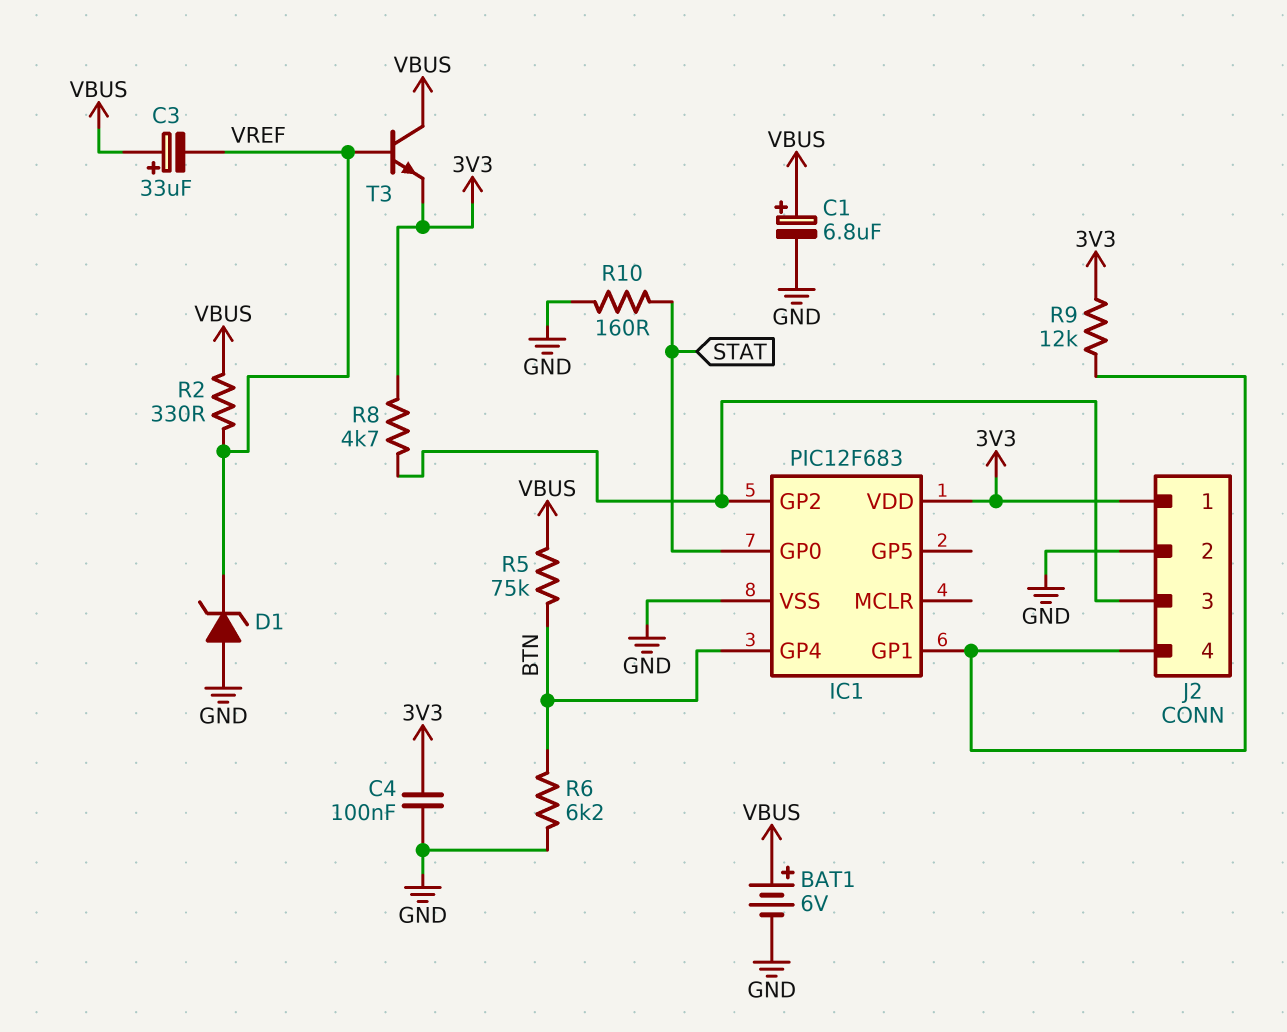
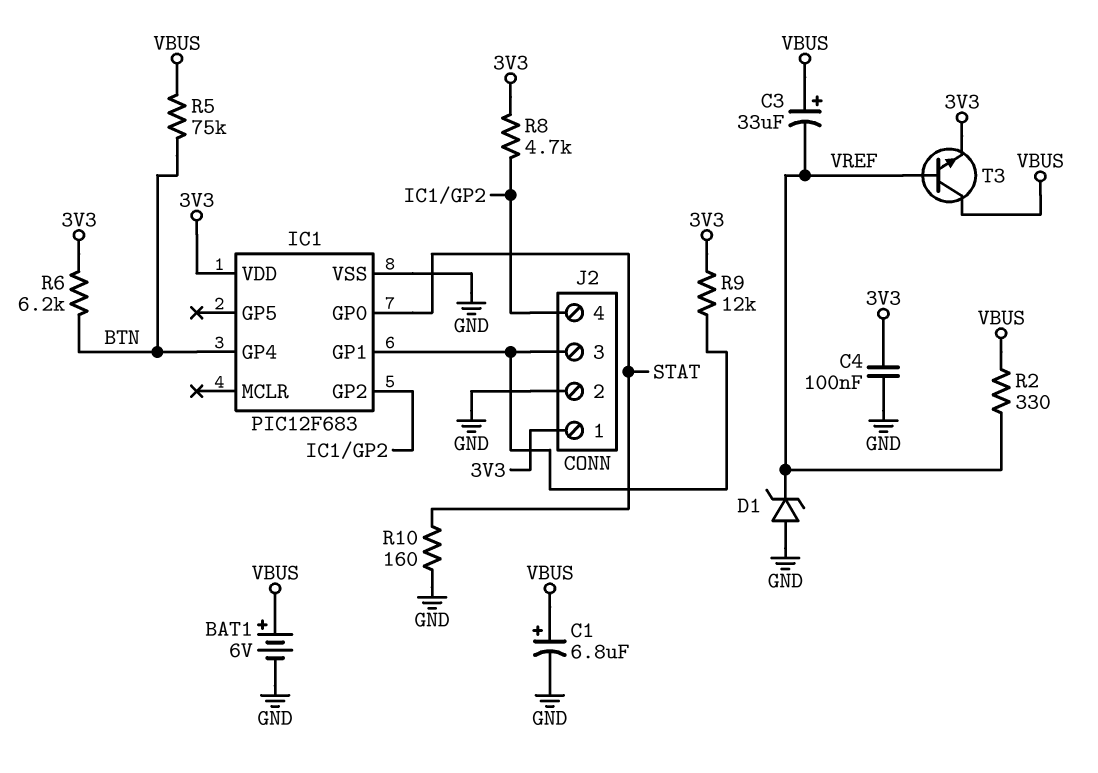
J2 pin 3: IC1/GP2 -> IC1/GP1
J2 pin 4: IC1/GP1 -> IC1/GP2
R6: 6.2k (BTN, GND) -> 6.2k (3V3, BTN)

